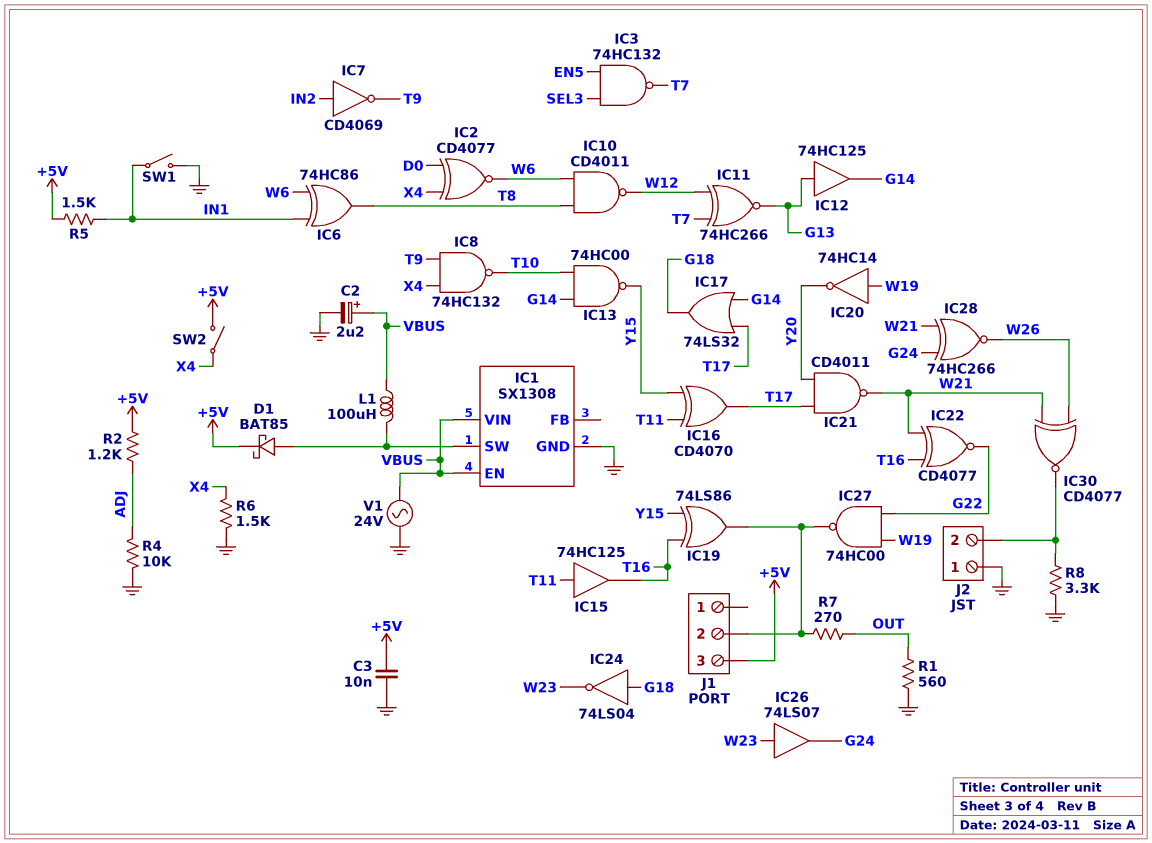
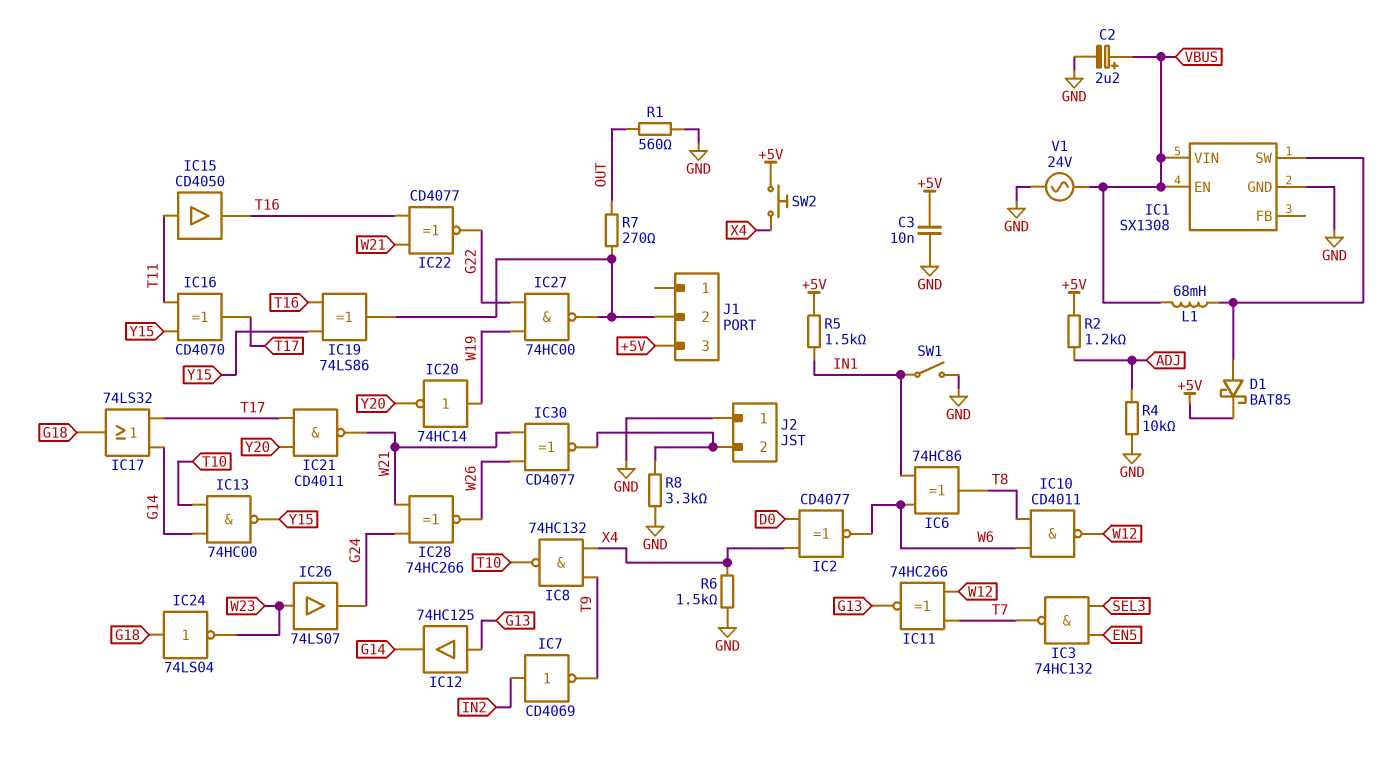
IC15: buffer 74HC125 (in T11, out T16) -> buffer CD4050 (in T11, out T16)
L1: 100uH (IC1/SW, VBUS) -> 68mH (IC1/SW, VBUS)
SW2: switch (+5V, X4) -> button (+5V, X4)

